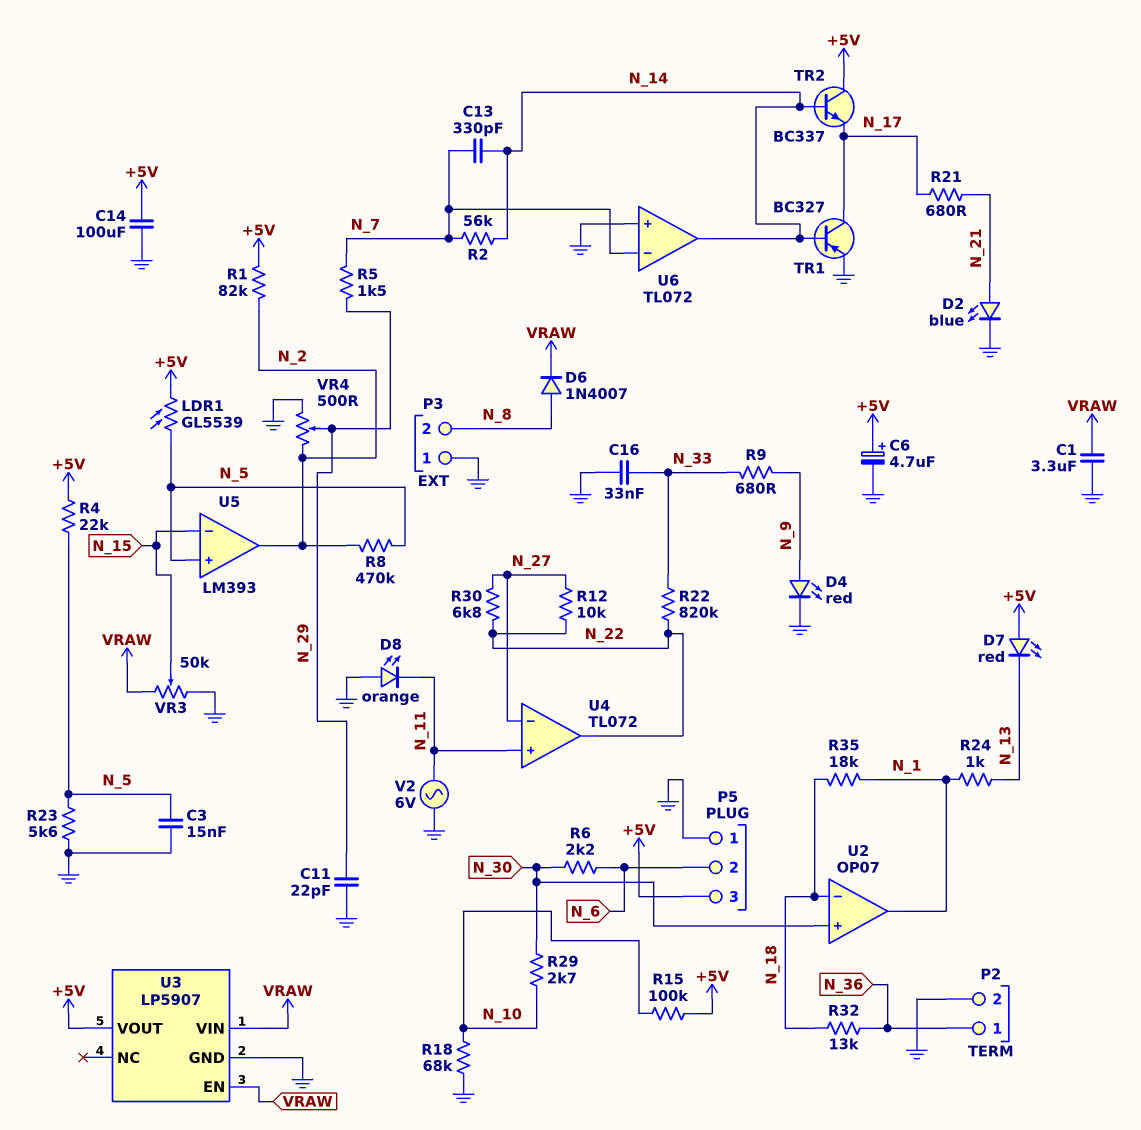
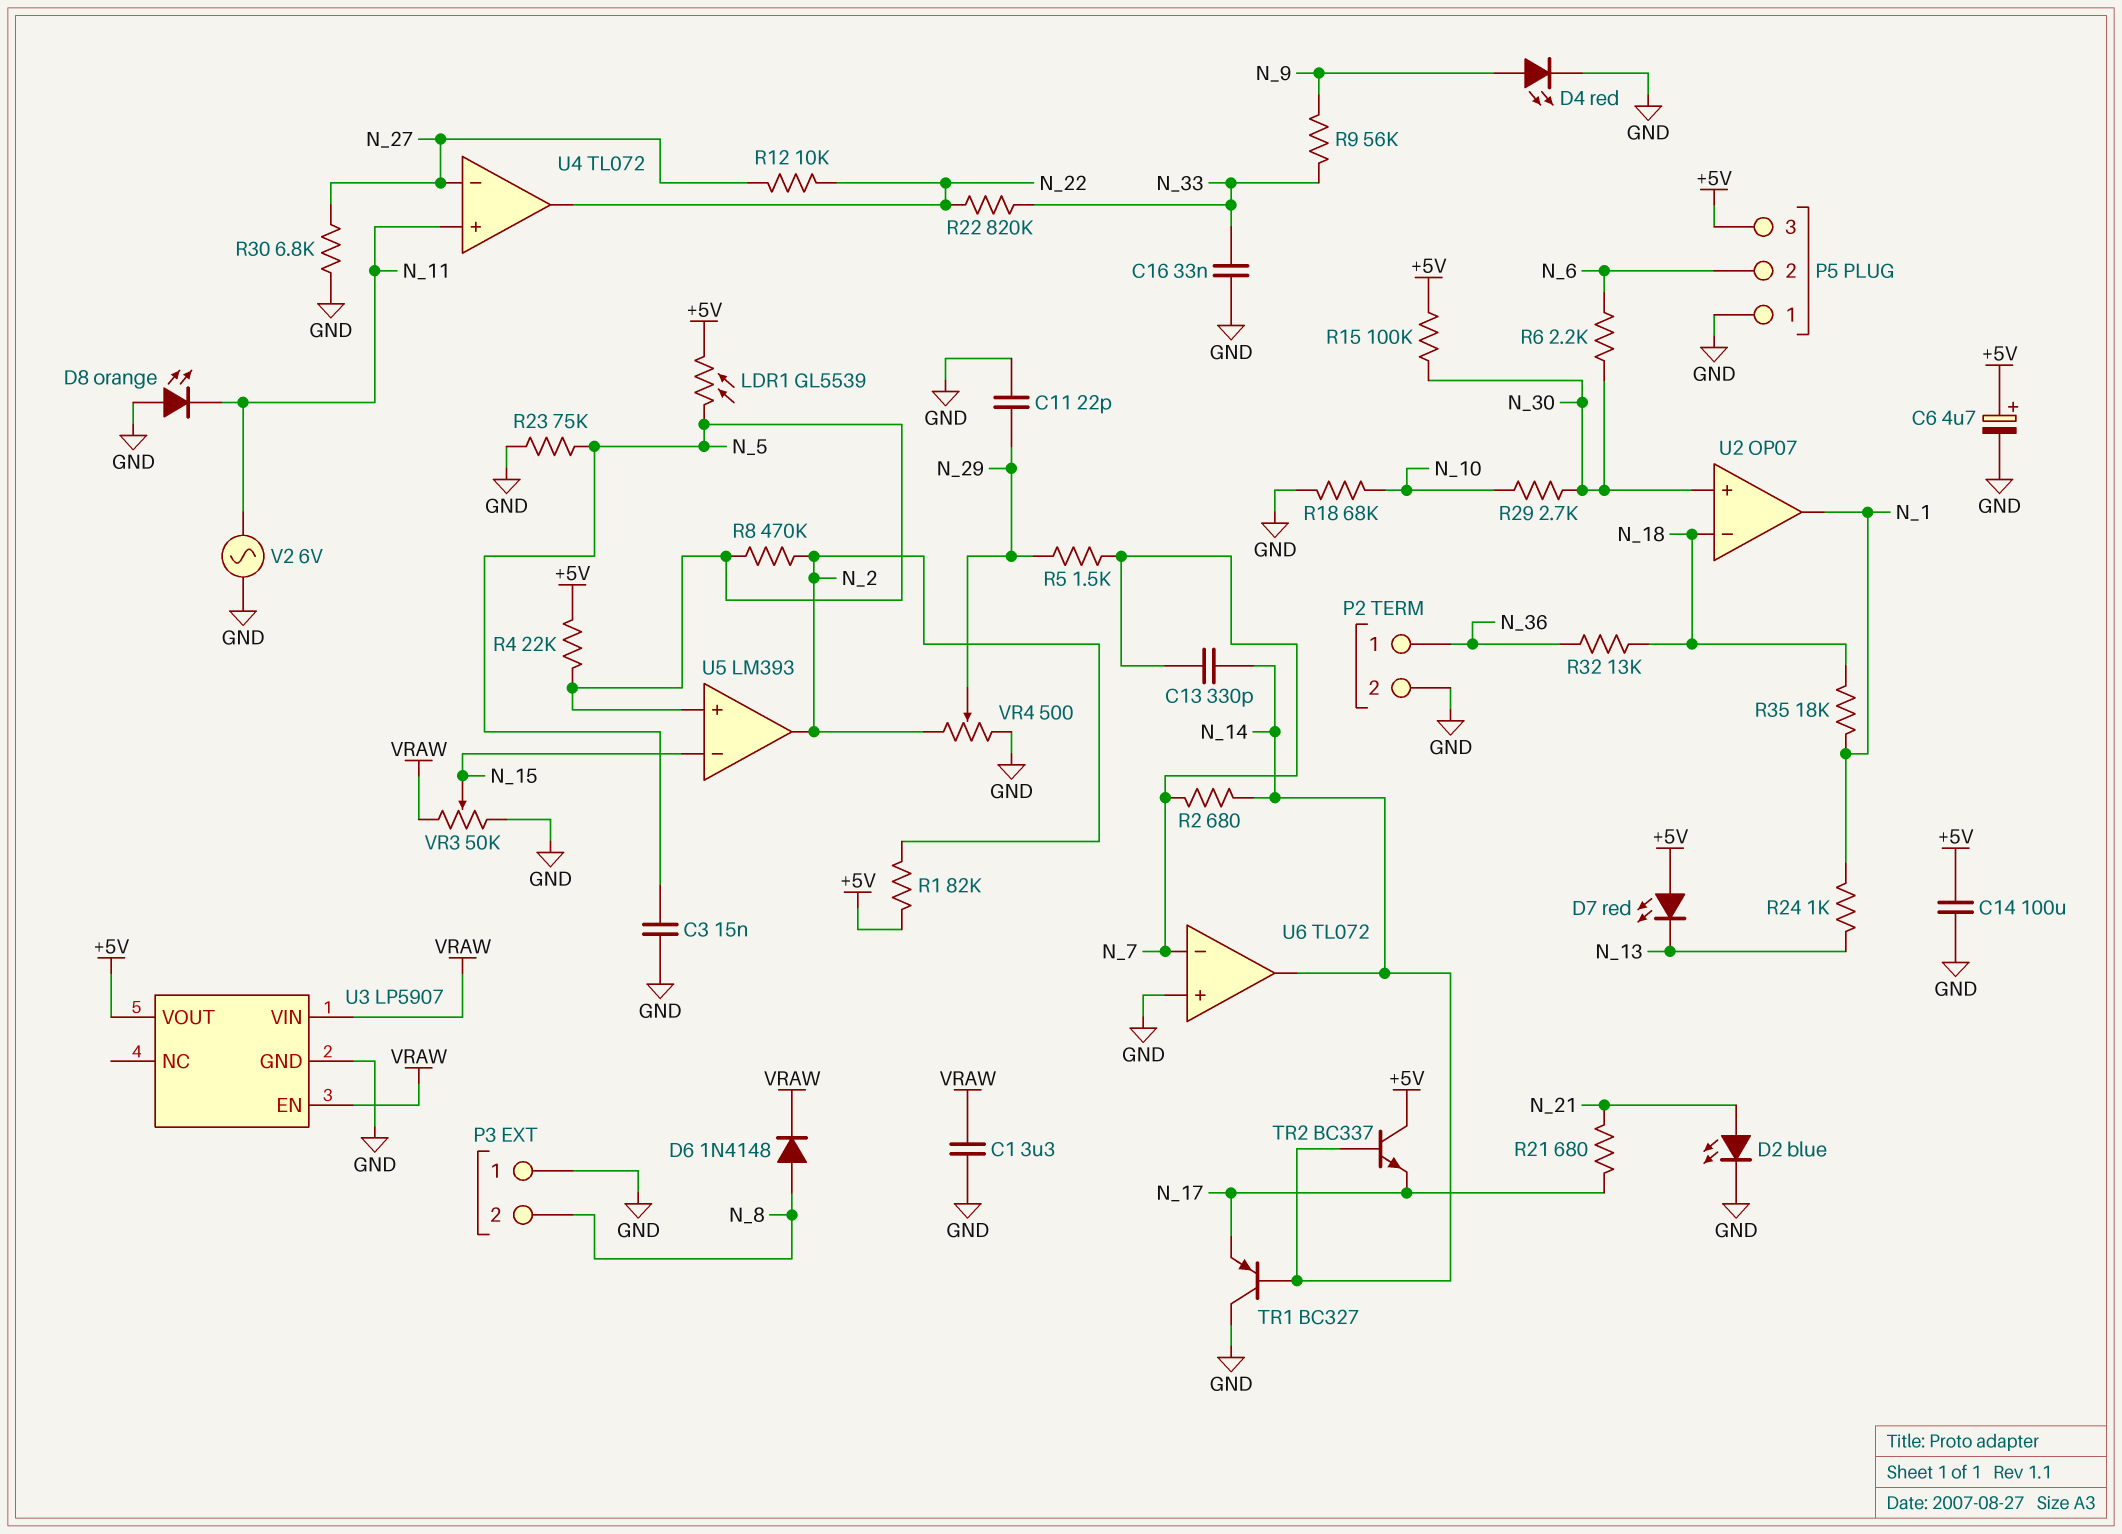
D6: diode 1N4007 (A N_8, K VRAW) -> diode 1N4148 (A N_8, K VRAW)
R2: 56k (N_7, N_14) -> 680 (N_7, N_14)
R9: 680 (N_9, N_33) -> 56k (N_9, N_33)
R15: 100k (+5V, N_10) -> 100k (+5V, N_30)
R23: 5.6k (GND, N_5) -> 75k (GND, N_5)
R30: 6.8k (N_22, N_27) -> 6.8k (GND, N_27)
TR1: PNP BC327 (B N_14, C N_17, E GND) -> PNP BC327 (B N_14, C GND, E N_17)

